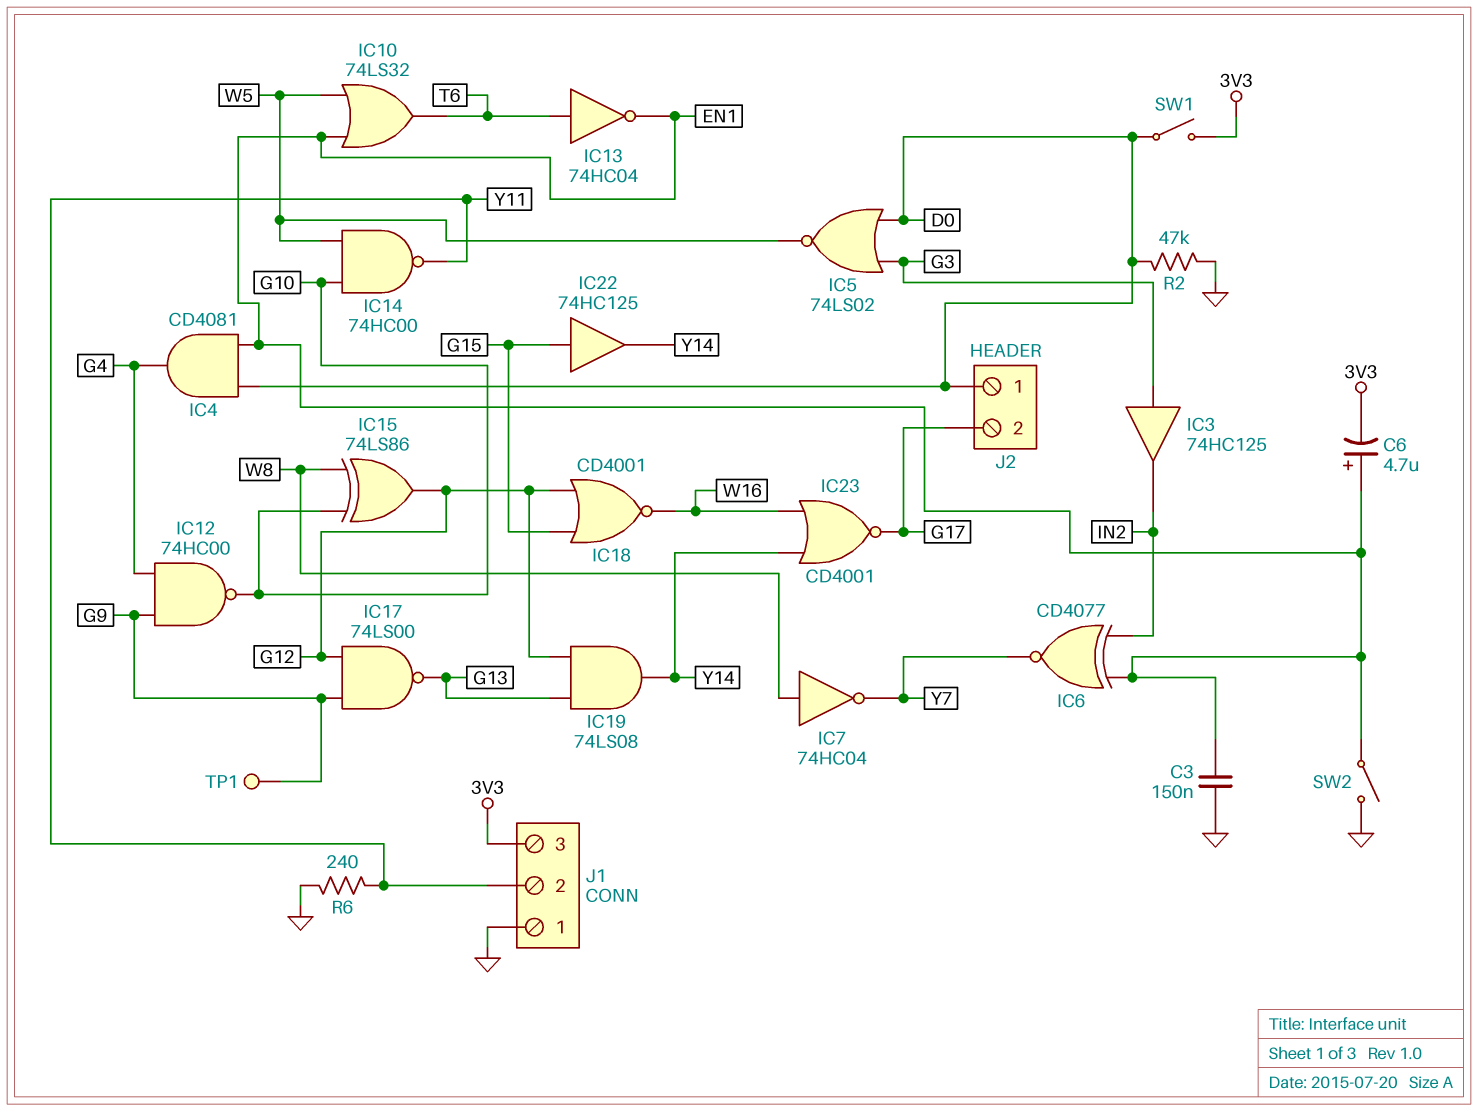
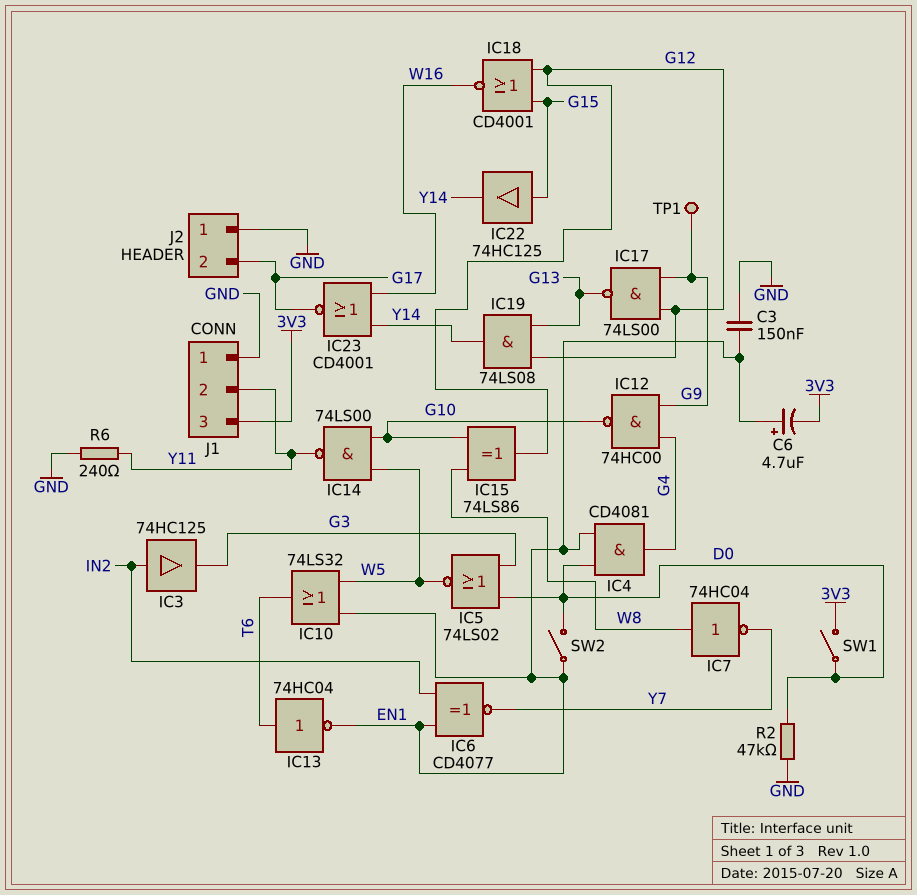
IC3: buffer 74HC125 (in G3, out IN2) -> buffer 74HC125 (in IN2, out G3)
IC14: NAND 74HC00 (in G10, in W5, out Y11) -> NAND 74LS00 (in G10, in W5, out Y11)
J2 pin 1: D0 -> GND
SW2: switch (EN1, GND) -> switch (D0, EN1)

